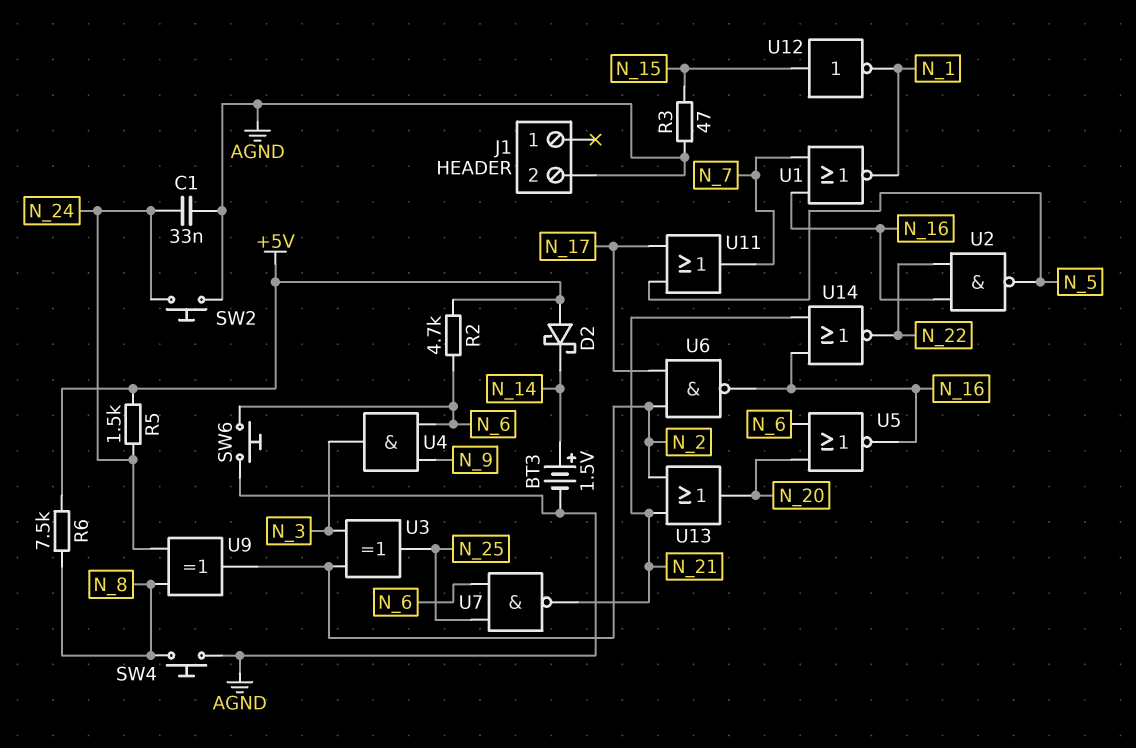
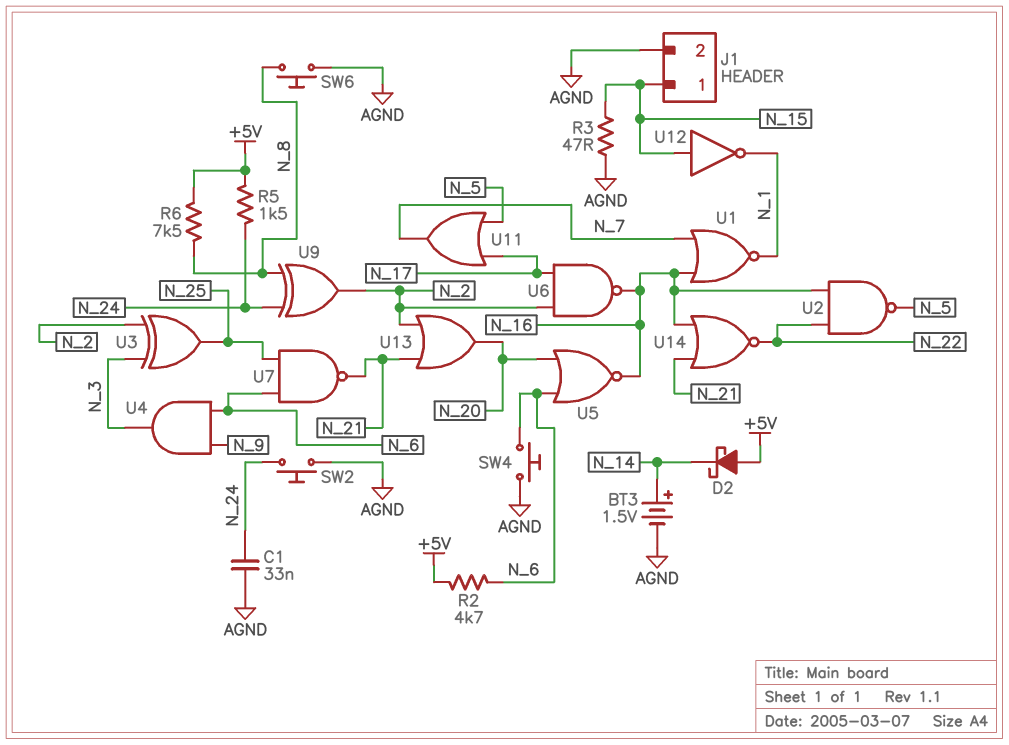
J1 pin 1: none -> N_15
SW4: button (AGND, N_8) -> button (AGND, N_6)
SW6: button (AGND, N_6) -> button (AGND, N_8)

